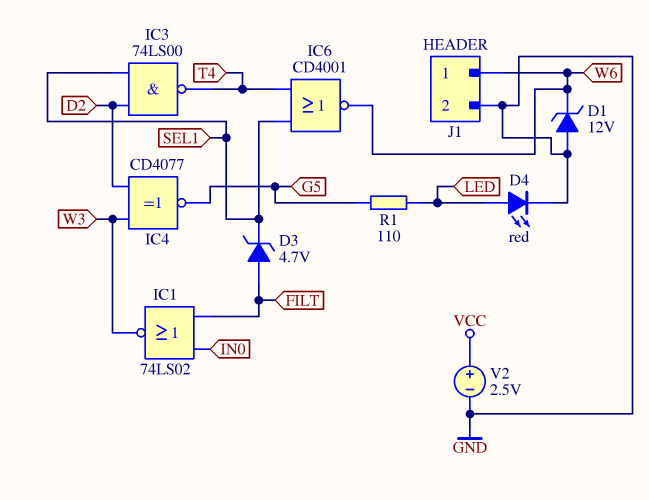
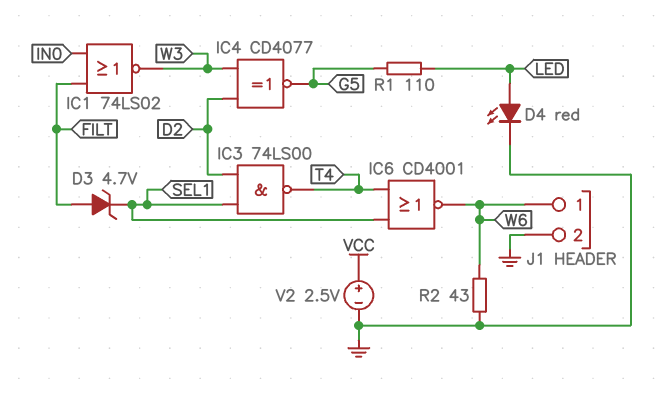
D1: zener 12V (A GND, K W6) -> none
R2: none -> 43 (GND, W6)

